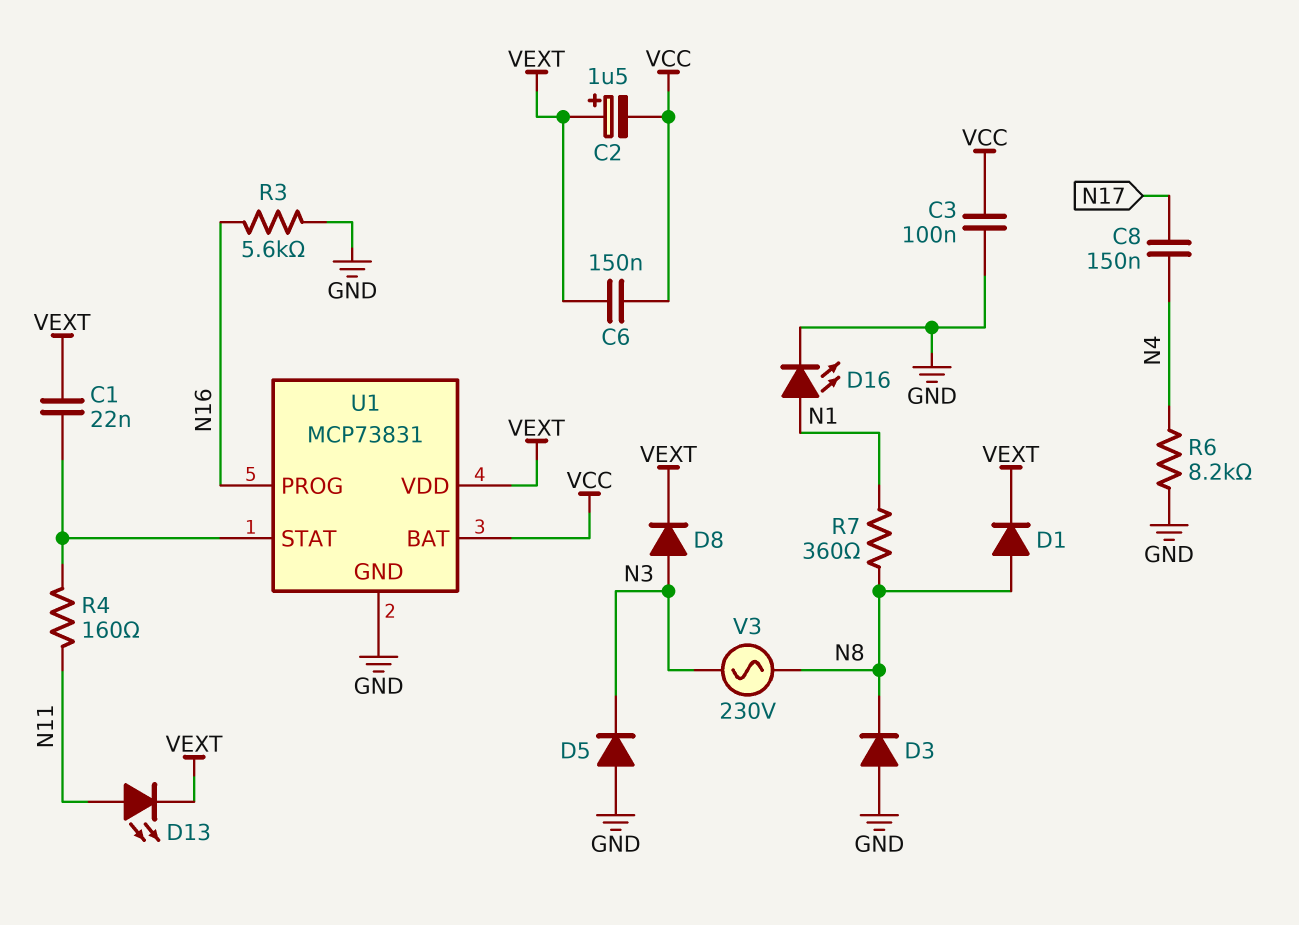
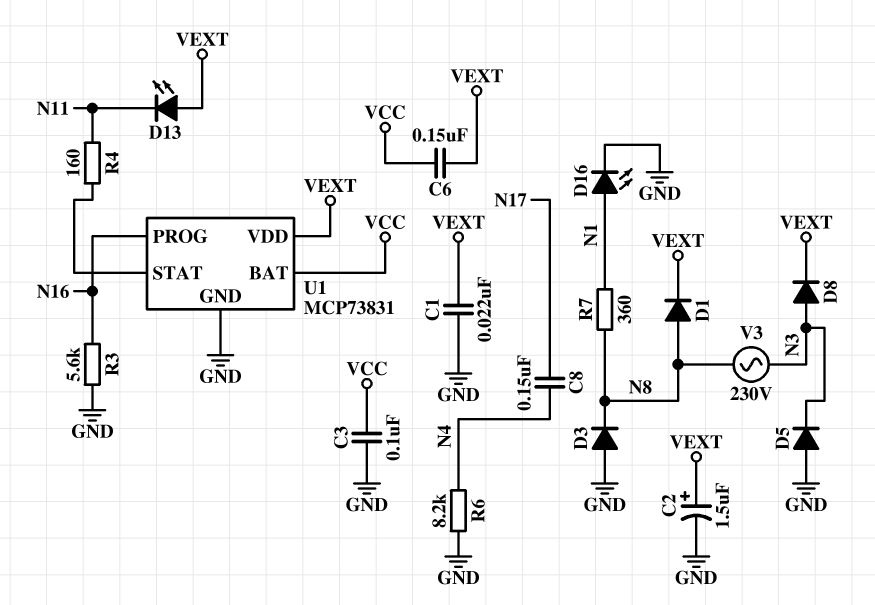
C1: 22nF (U1/STAT, VEXT) -> 22nF (GND, VEXT)
C2: 1.5uF (plus VEXT, minus VCC) -> 1.5uF (plus VEXT, minus GND)
D13: LED (A N11, K VEXT) -> LED (A VEXT, K N11)

